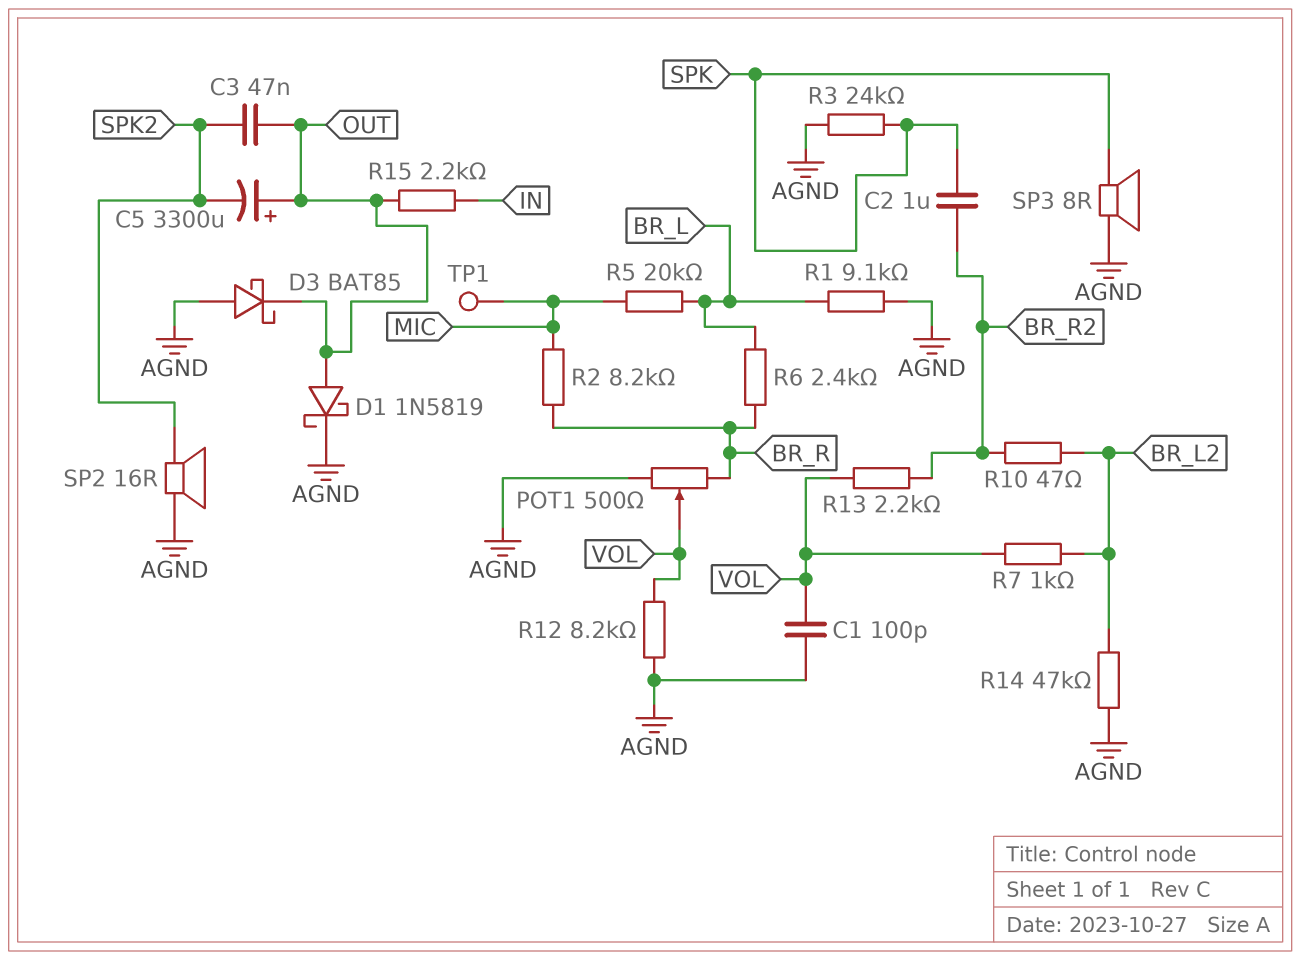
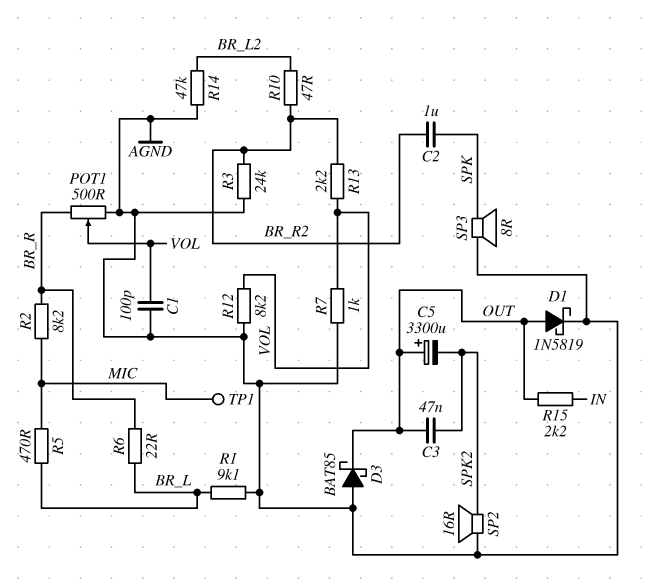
R3: 24k (AGND, SPK) -> 24k (AGND, BR_R2)
R5: 20k (BR_L, MIC) -> 470 (BR_L, MIC)
R6: 2.4k (BR_L, BR_R) -> 22 (BR_L, BR_R)
R7: 1k (BR_L2, VOL) -> 1k (AGND, VOL)

